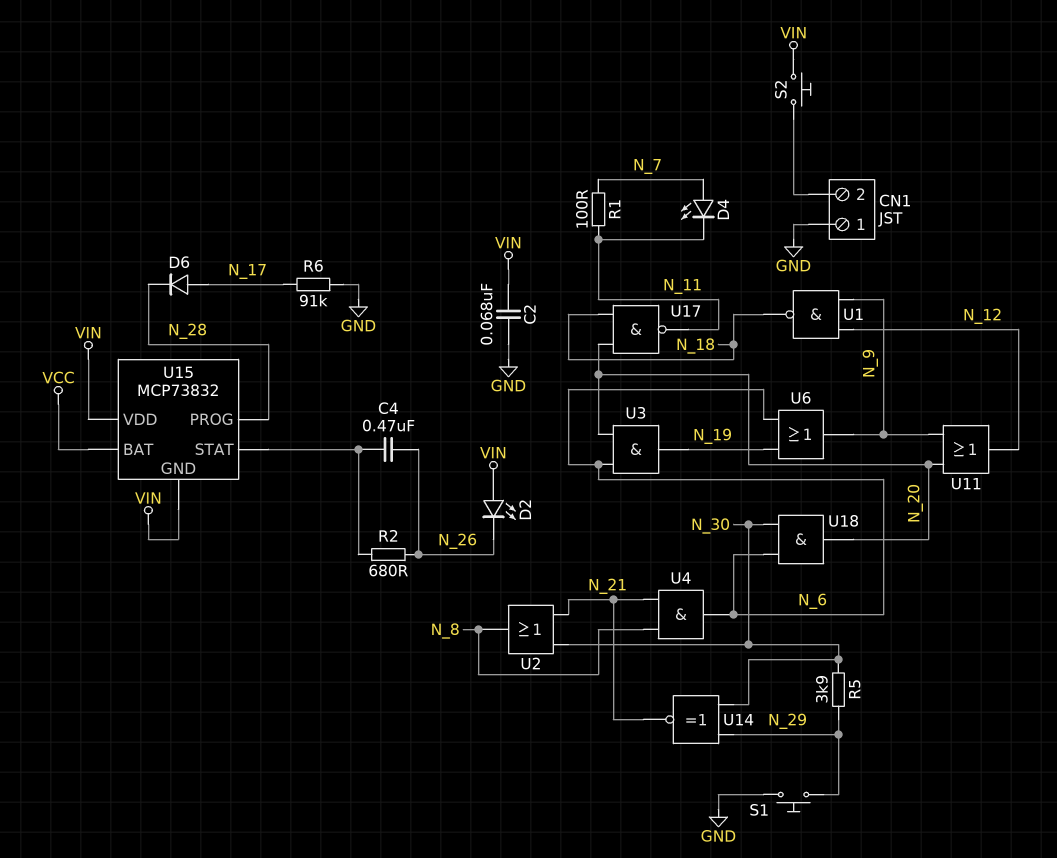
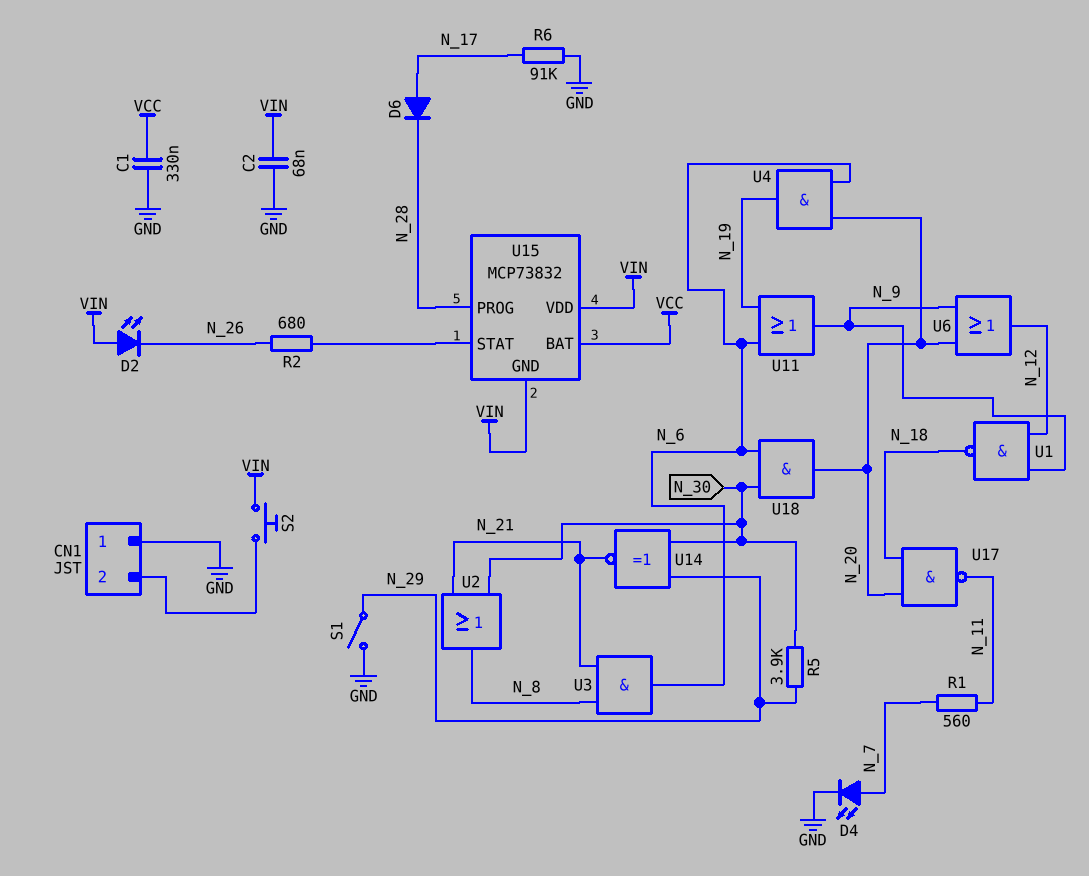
C1: none -> 330nF (GND, VCC)
C4: 470nF (N_26, U15/STAT) -> none
D4: LED (A N_7, K N_11) -> LED (A N_7, K GND)
R1: 100 (N_7, N_11) -> 560 (N_7, N_11)
S1: button (GND, N_29) -> switch (GND, N_29)
U3: AND (in N_6, in N_20, out N_19) -> AND (in N_8, in N_21, out N_6)
U4: AND (in N_8, in N_21, out N_6) -> AND (in N_6, in N_20, out N_19)
U6: OR (in N_6, in N_19, out N_9) -> OR (in N_9, in N_20, out N_12)
U11: OR (in N_9, in N_20, out N_12) -> OR (in N_6, in N_19, out N_9)

